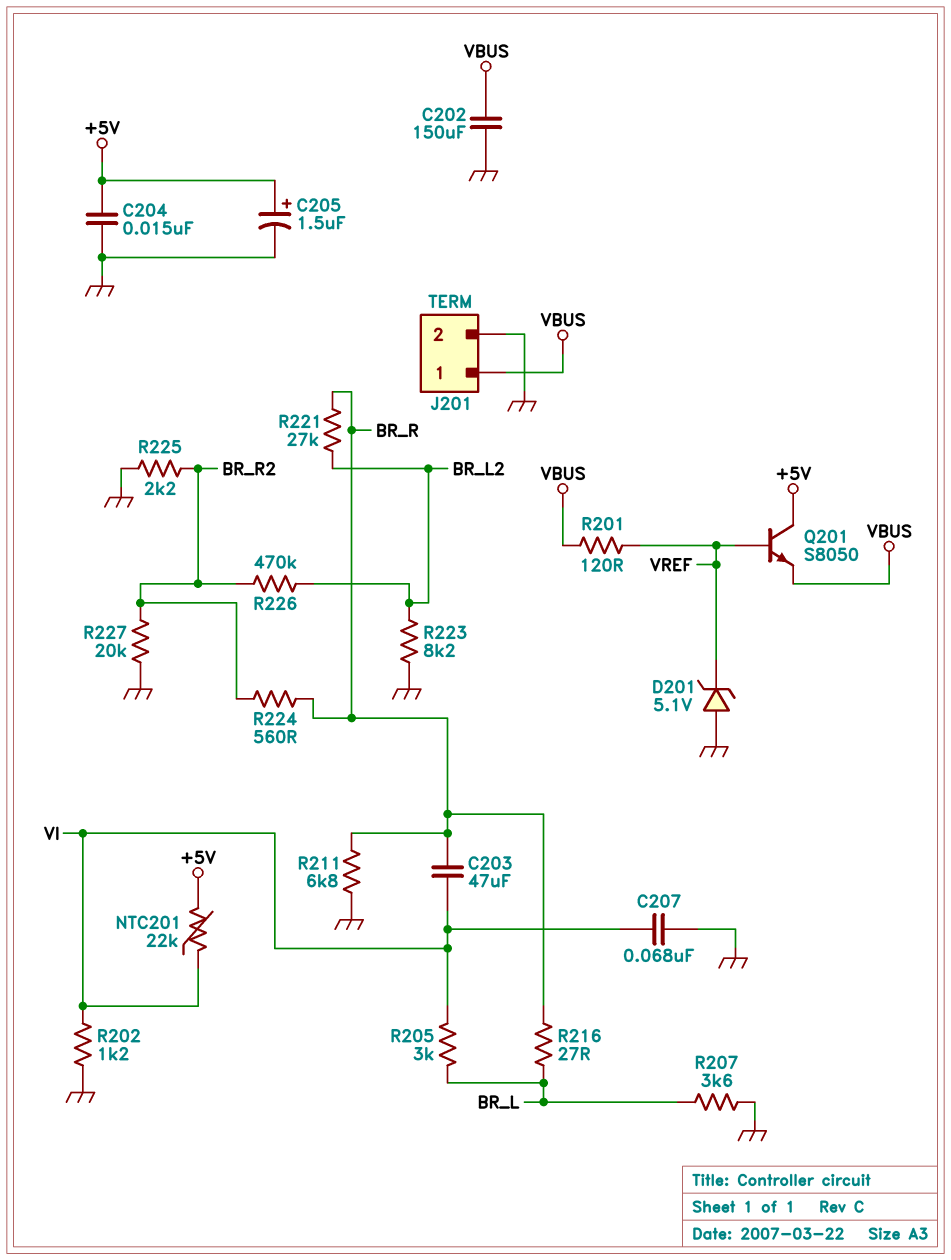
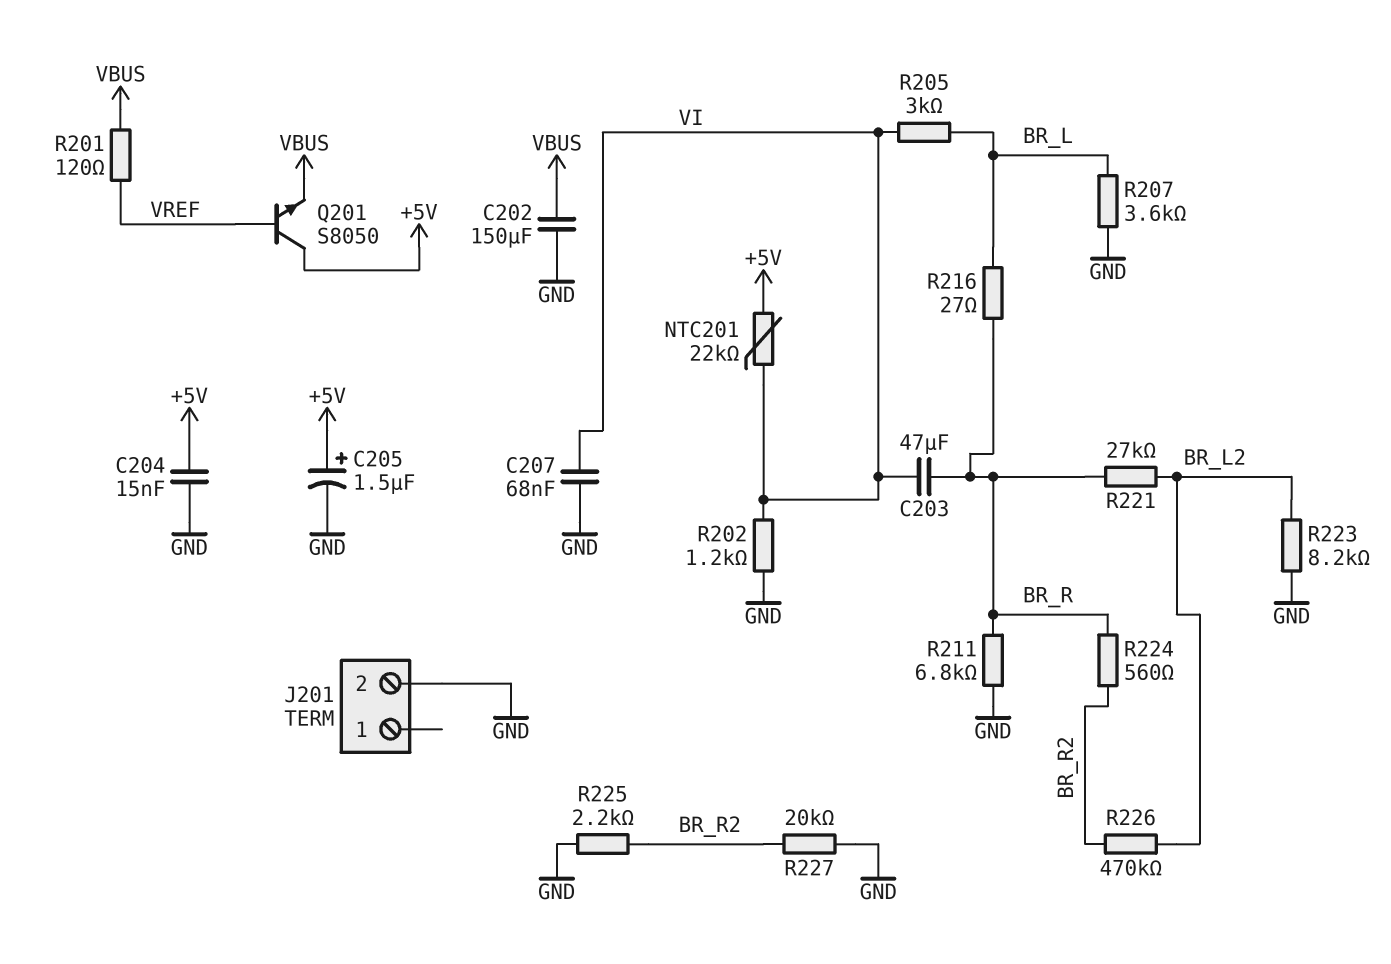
D201: zener 5.1V (A GND, K VREF) -> none
J201 pin 1: VBUS -> none

